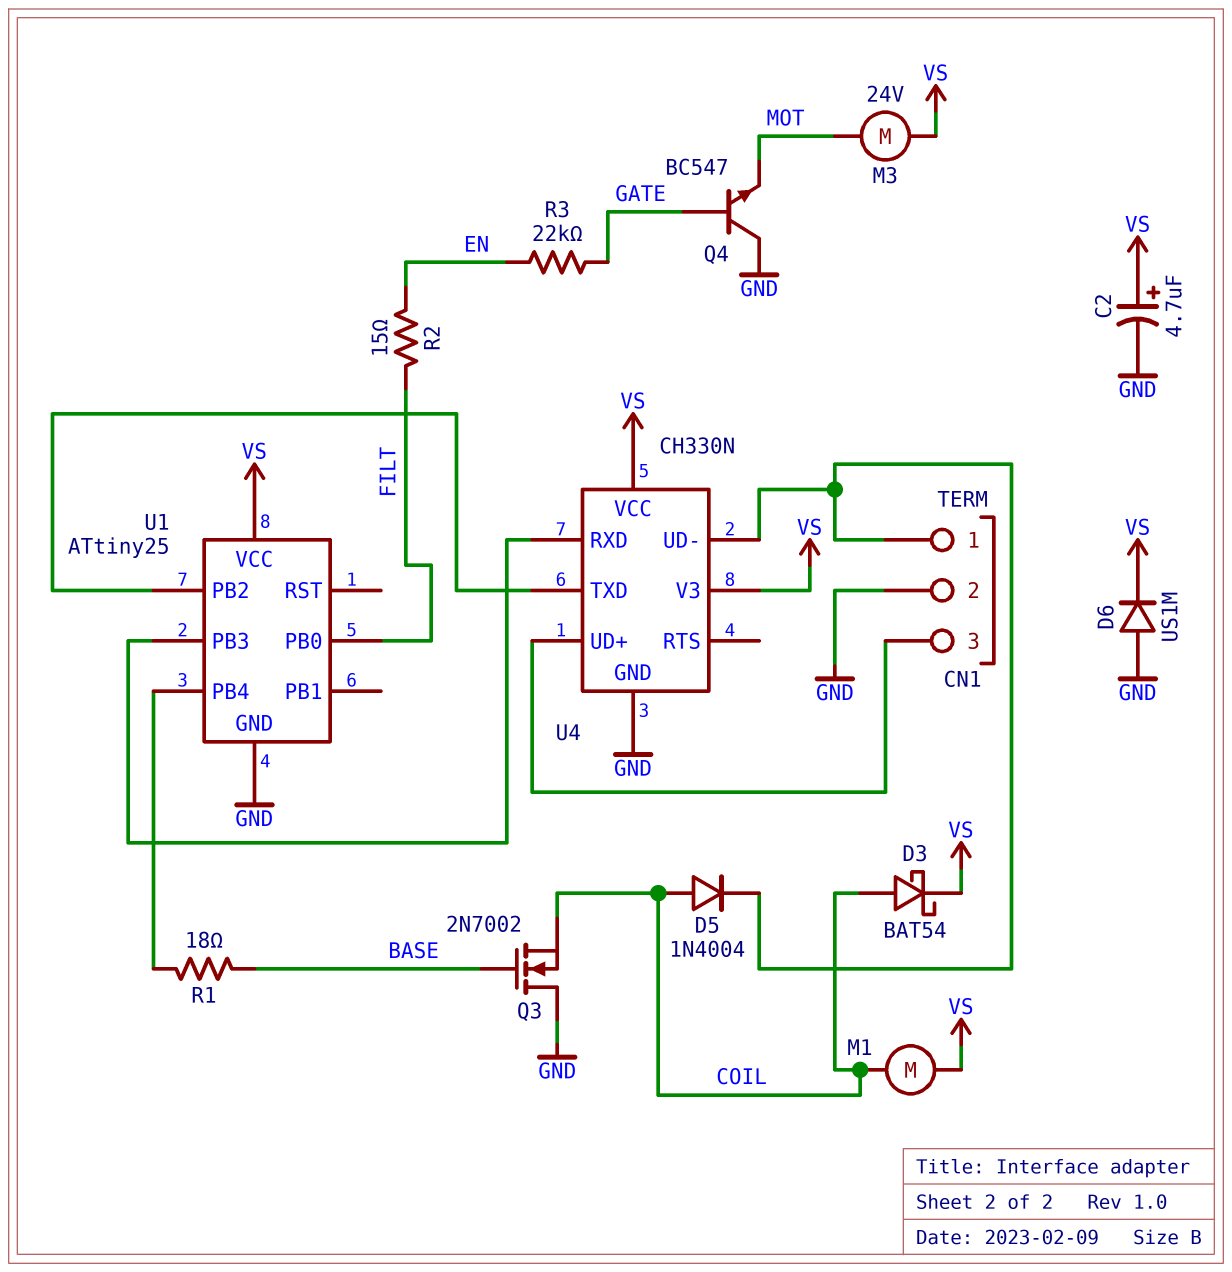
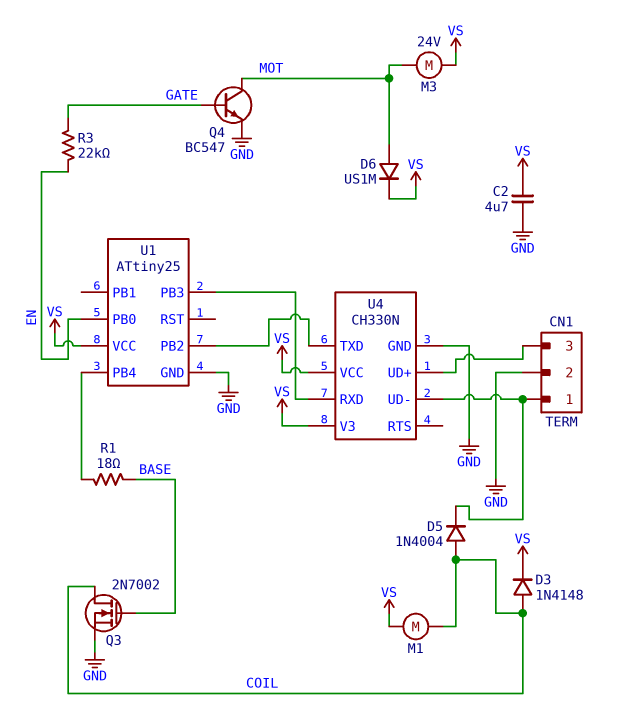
C2: 4.7uF (plus VS, minus GND) -> 4.7uF (GND, VS)
D3: schottky BAT54 (A COIL, K VS) -> diode 1N4148 (A COIL, K VS)
D6: diode US1M (A GND, K VS) -> diode US1M (A MOT, K VS)
Q3: NMOS 2N7002 (G BASE, D GND, S COIL) -> NMOS 2N7002 (G BASE, D COIL, S GND)
Q4: NPN BC547 (B GATE, C GND, E MOT) -> NPN BC547 (B GATE, C MOT, E GND)
R2: 15 (EN, FILT) -> none
U1 pin PB0: FILT -> EN

